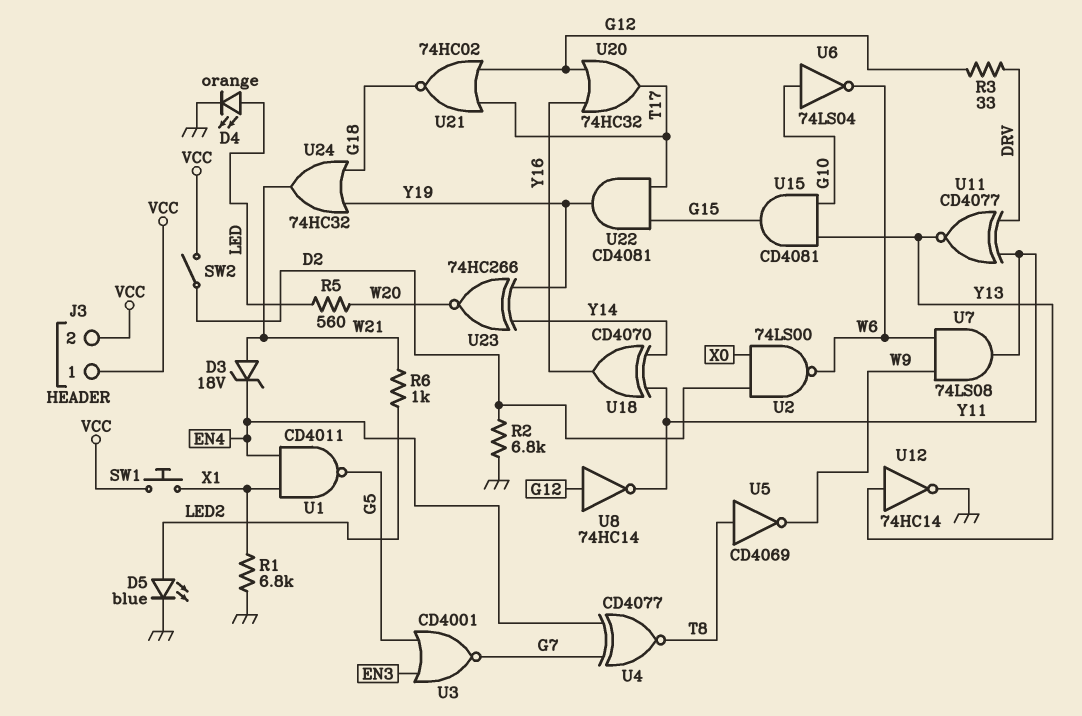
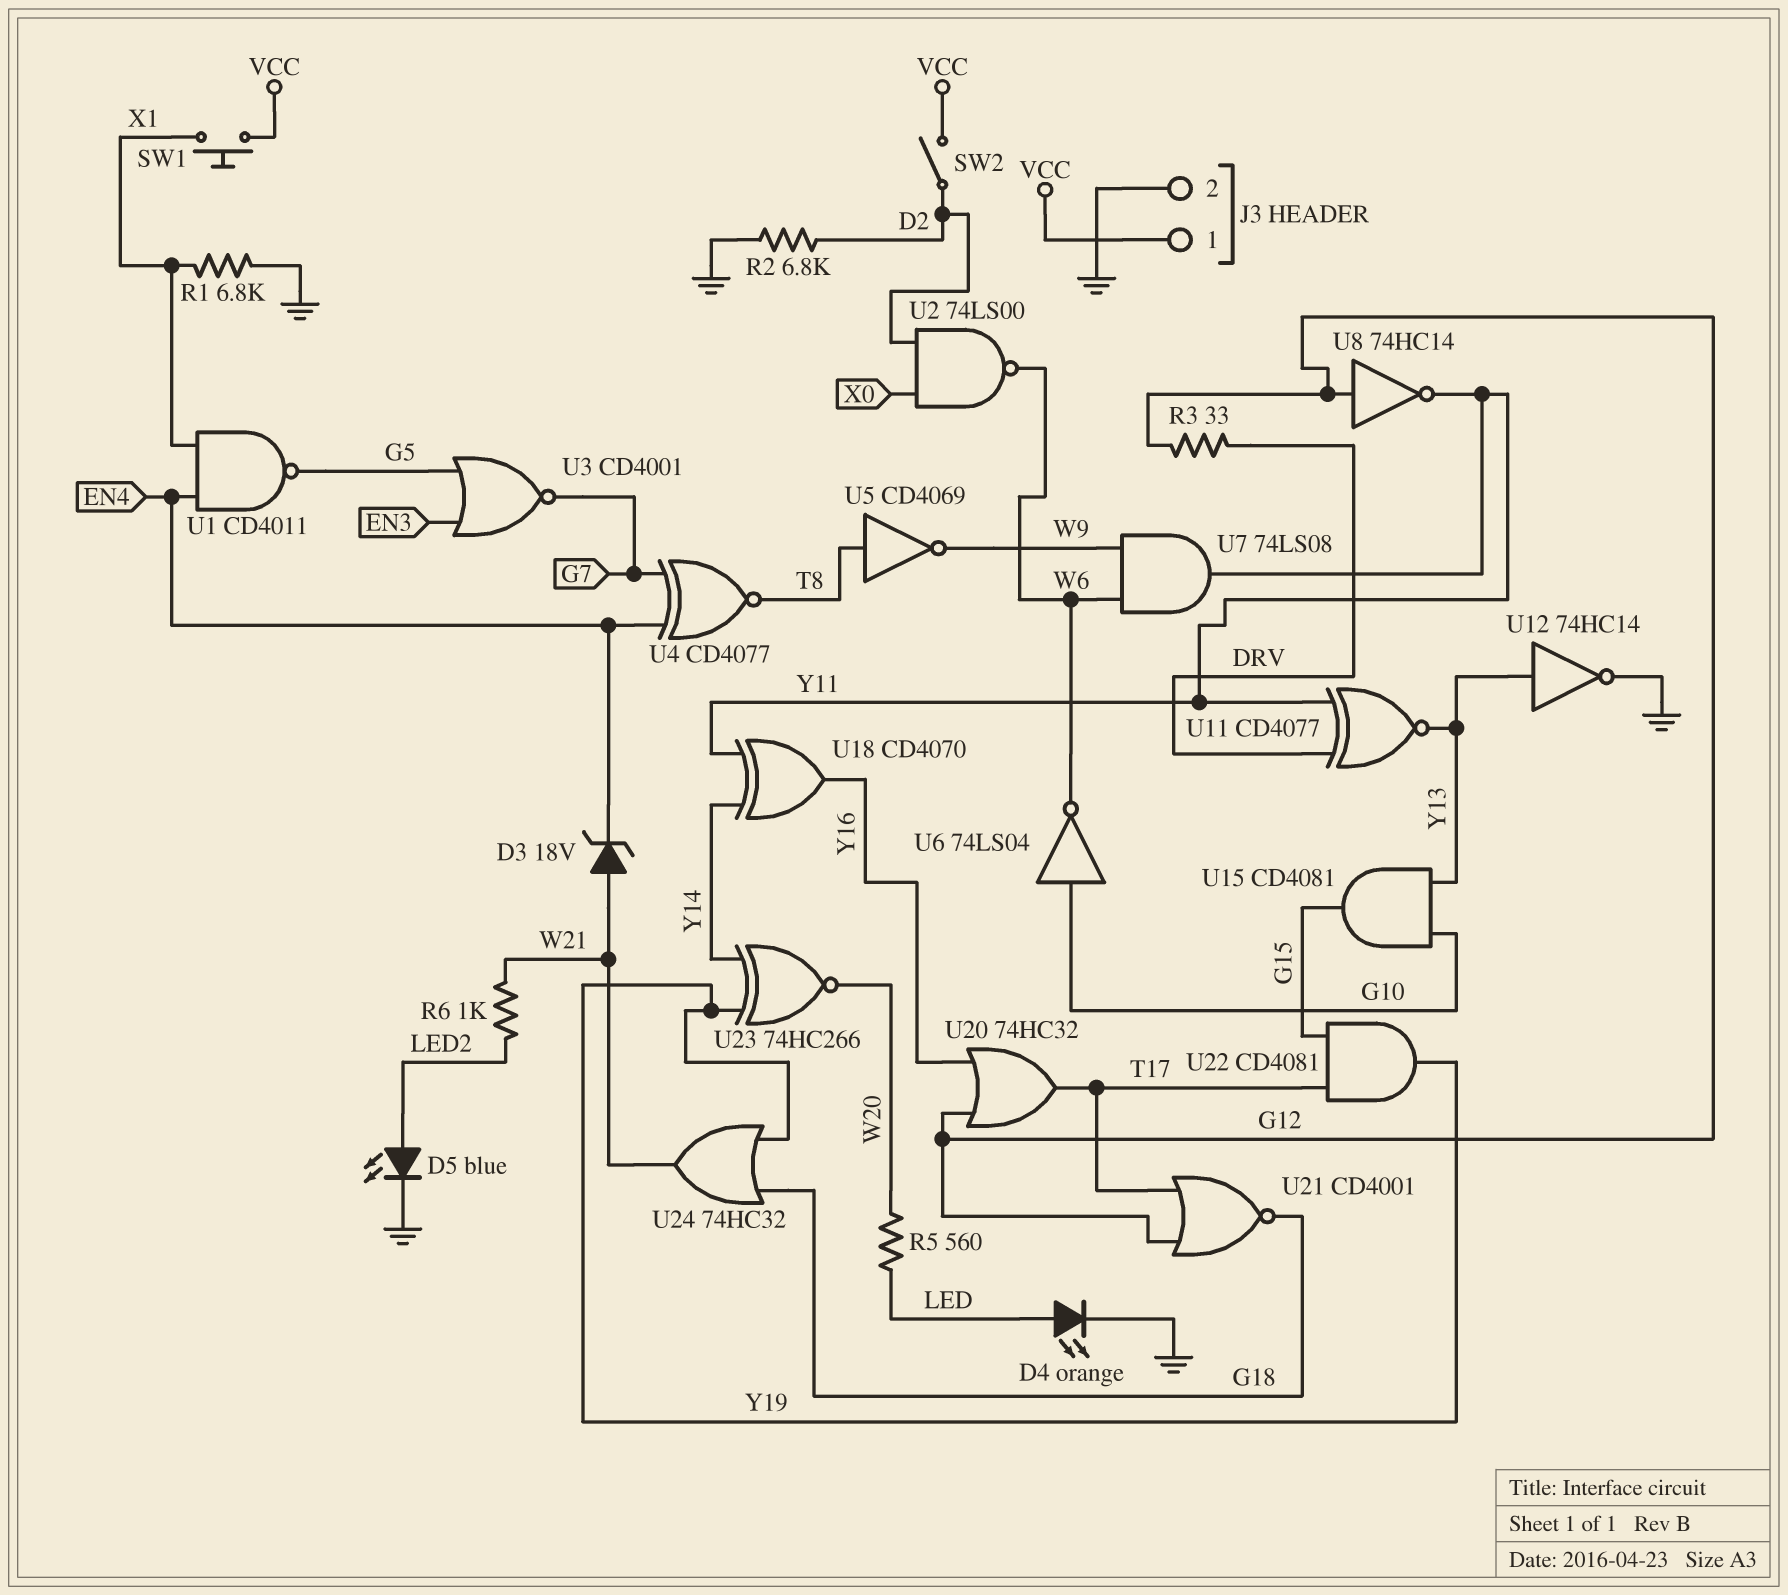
J3 pin 2: VCC -> GND
U21: NOR 74HC02 (in G12, in T17, out G18) -> NOR CD4001 (in G12, in T17, out G18)

